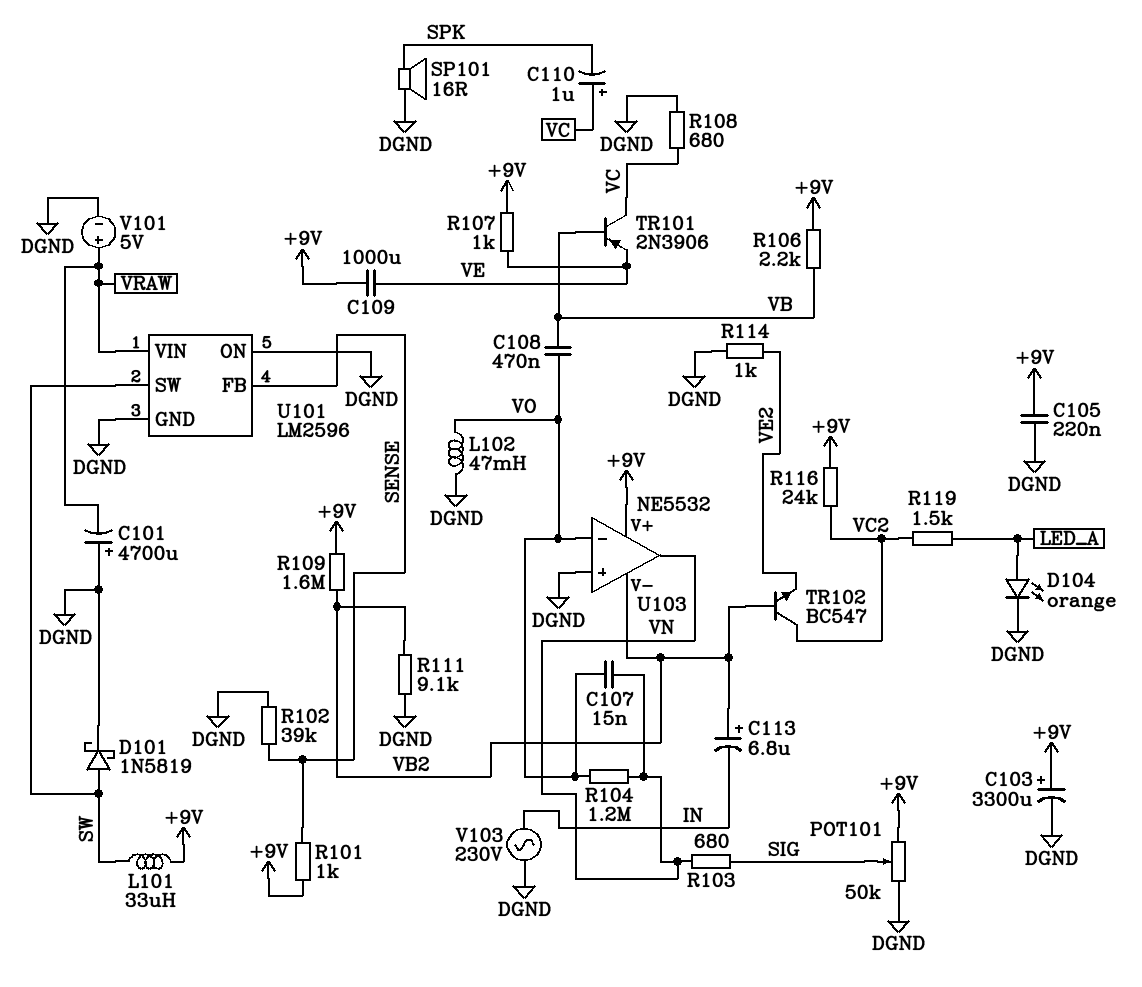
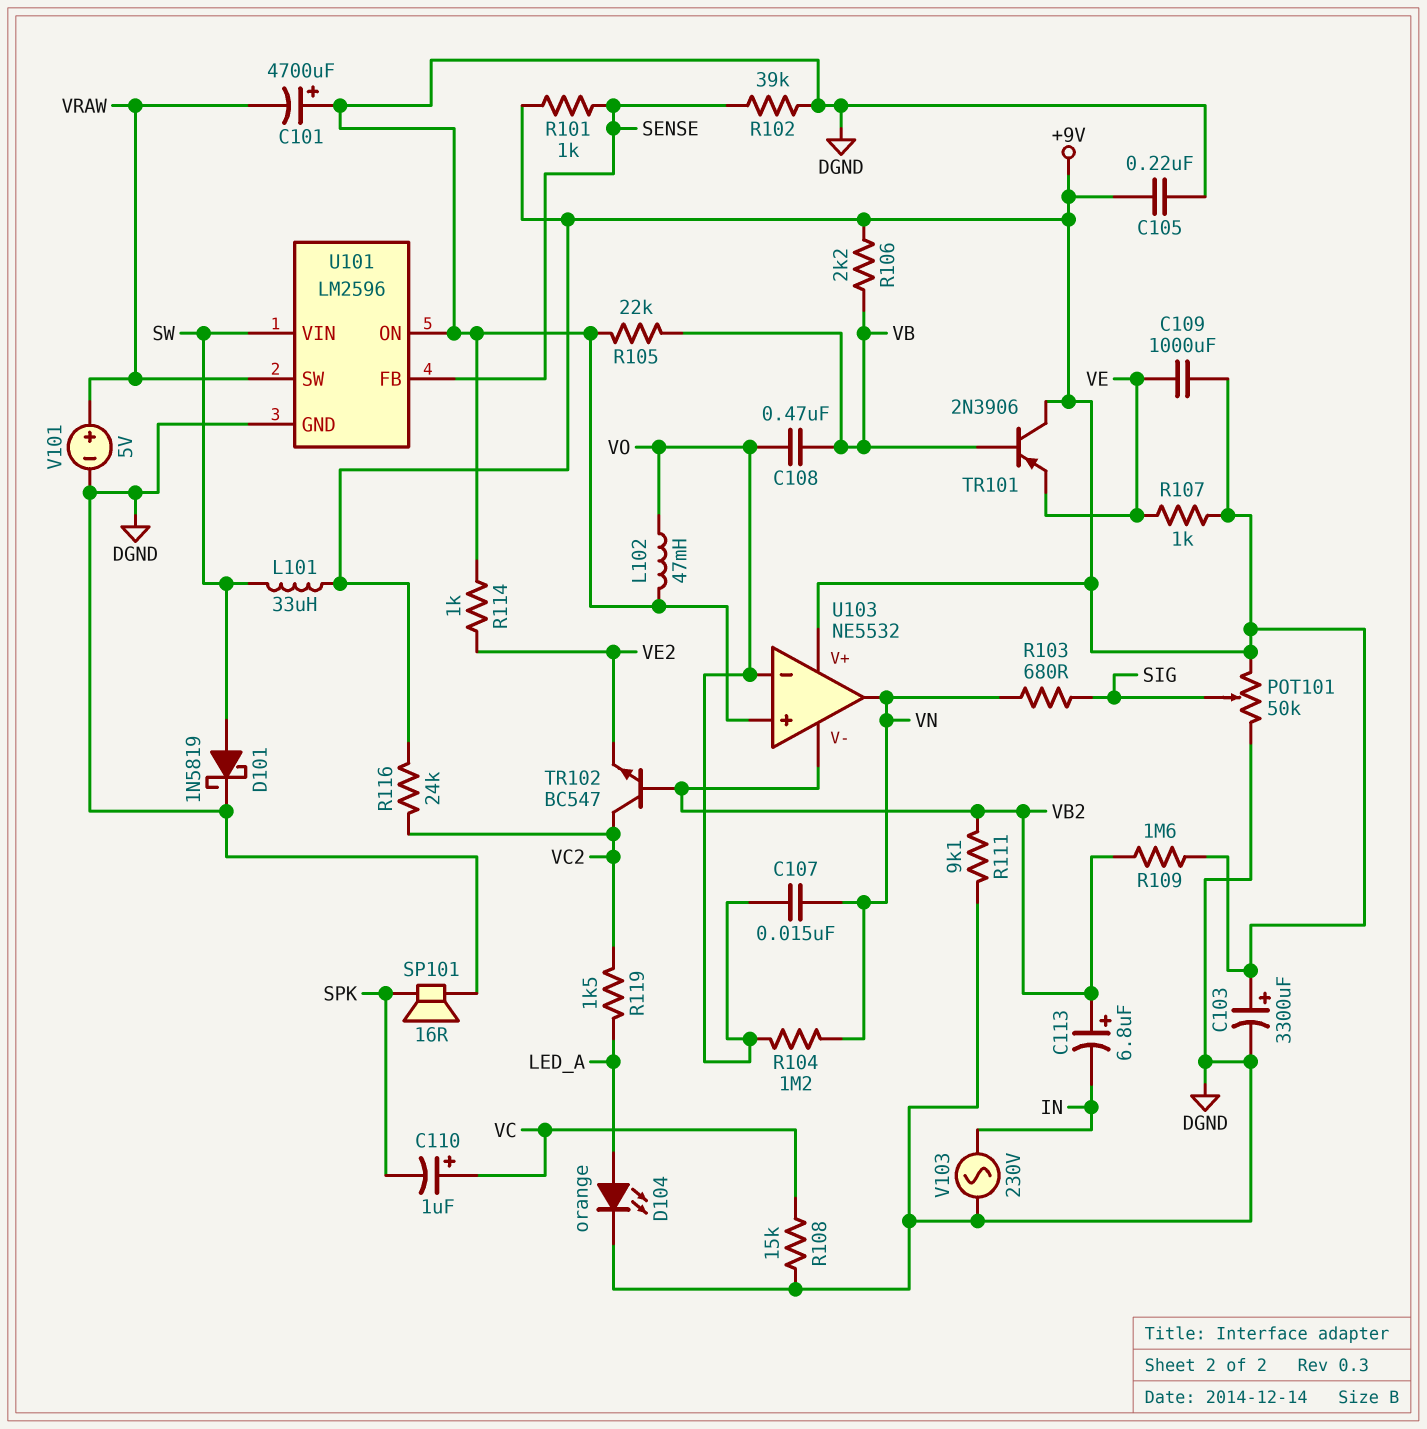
R105: none -> 22k (DGND, VB)
R108: 680 (DGND, VC) -> 15k (DGND, VC)
TR101: PNP 2N3906 (B VB, C VC, E VE) -> PNP 2N3906 (B VB, C +9V, E VE)
U101 pin SW: SW -> VRAW
U101 pin VIN: VRAW -> SW

